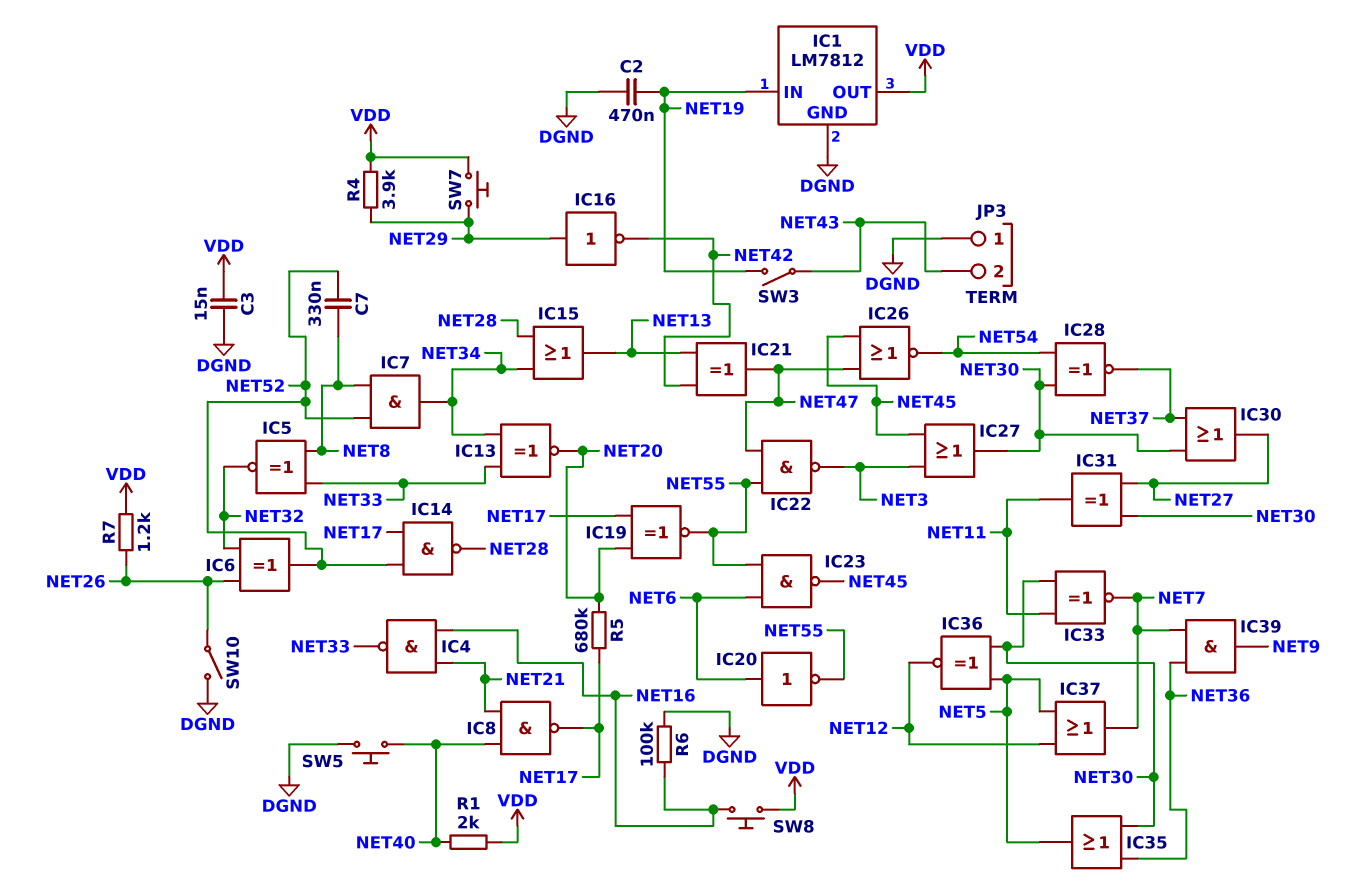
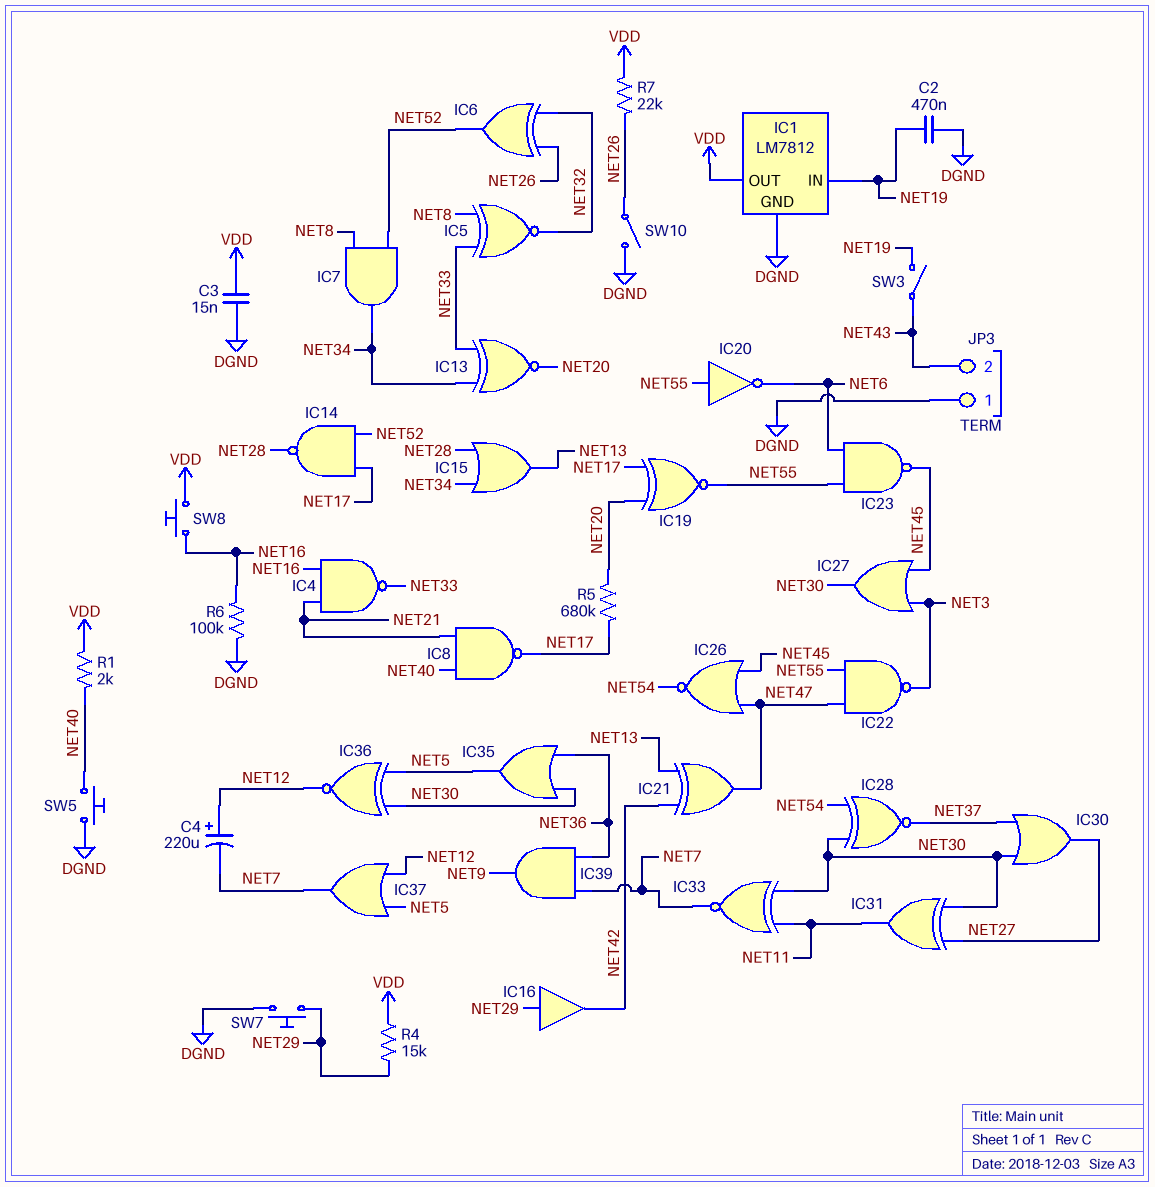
C4: none -> 220uF (plus NET12, minus NET7)
C7: 330nF (NET8, NET52) -> none
IC16: NOT (in NET29, out NET42) -> buffer (in NET29, out NET42)
IC20: NOT (in NET6, out NET55) -> NOT (in NET55, out NET6)
R4: 3.9k (NET29, VDD) -> 15k (NET29, VDD)
R7: 1.2k (NET26, VDD) -> 22k (NET26, VDD)
SW7: button (NET29, VDD) -> button (DGND, NET29)

